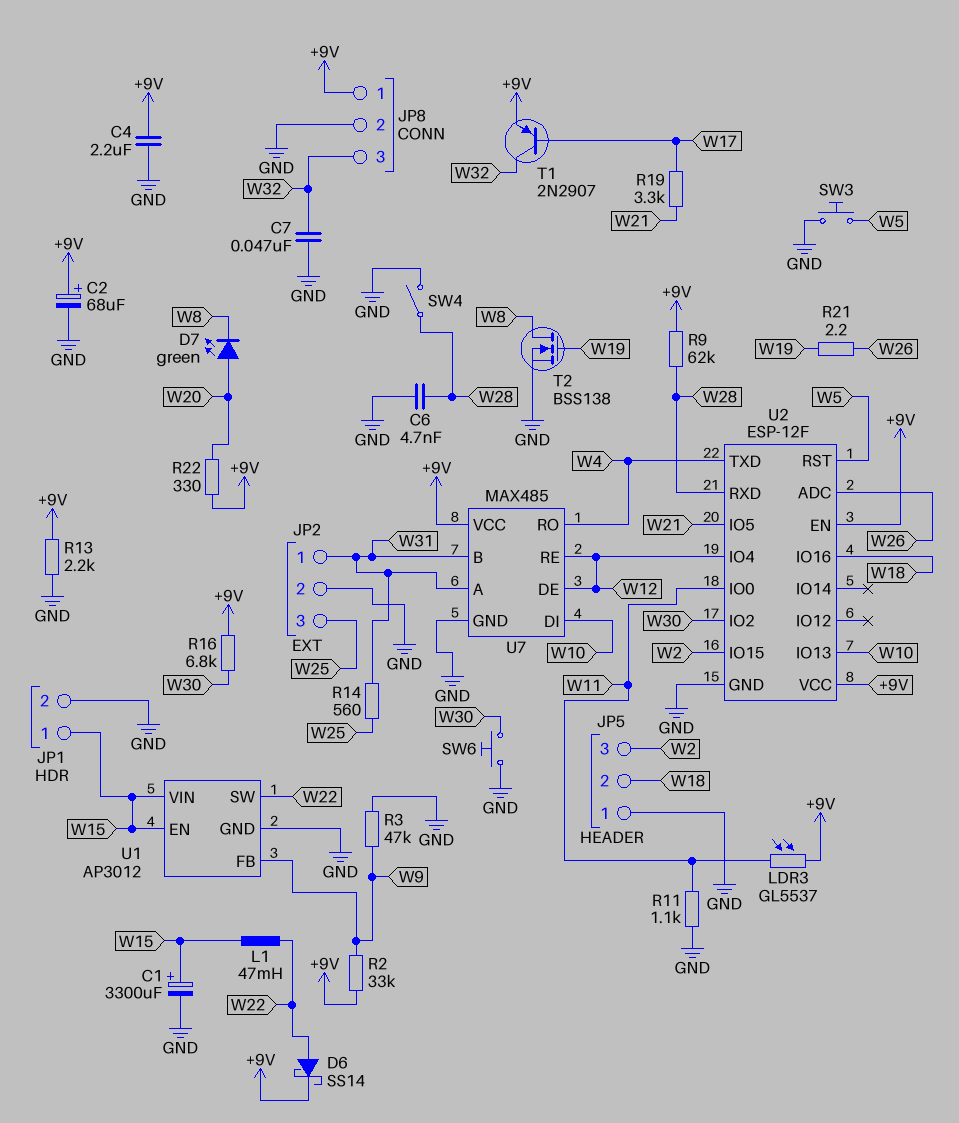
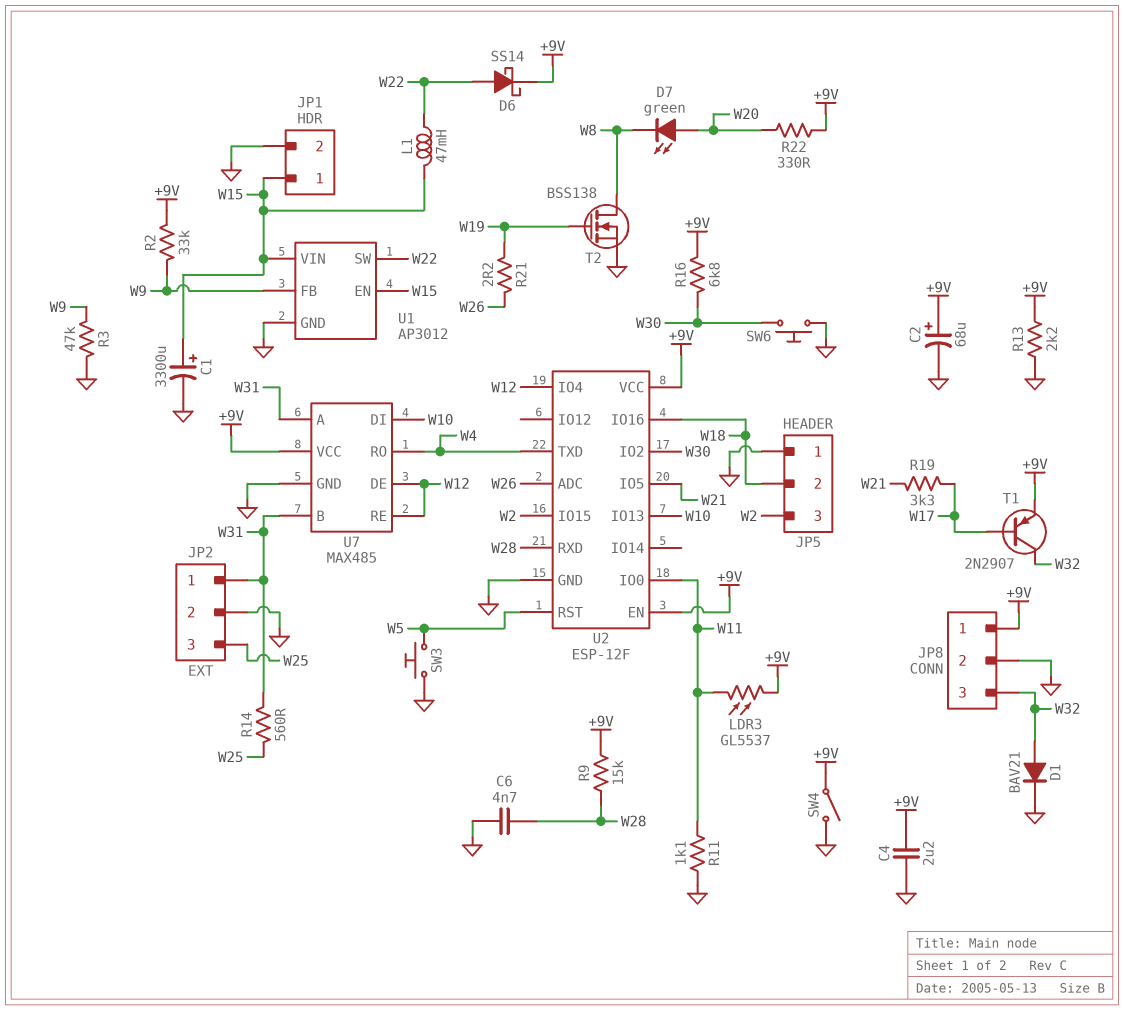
C7: 47nF (GND, W32) -> none
D1: none -> diode BAV21 (A W32, K GND)
R9: 62k (+9V, W28) -> 15k (+9V, W28)
SW4: switch (GND, W28) -> switch (+9V, GND)

